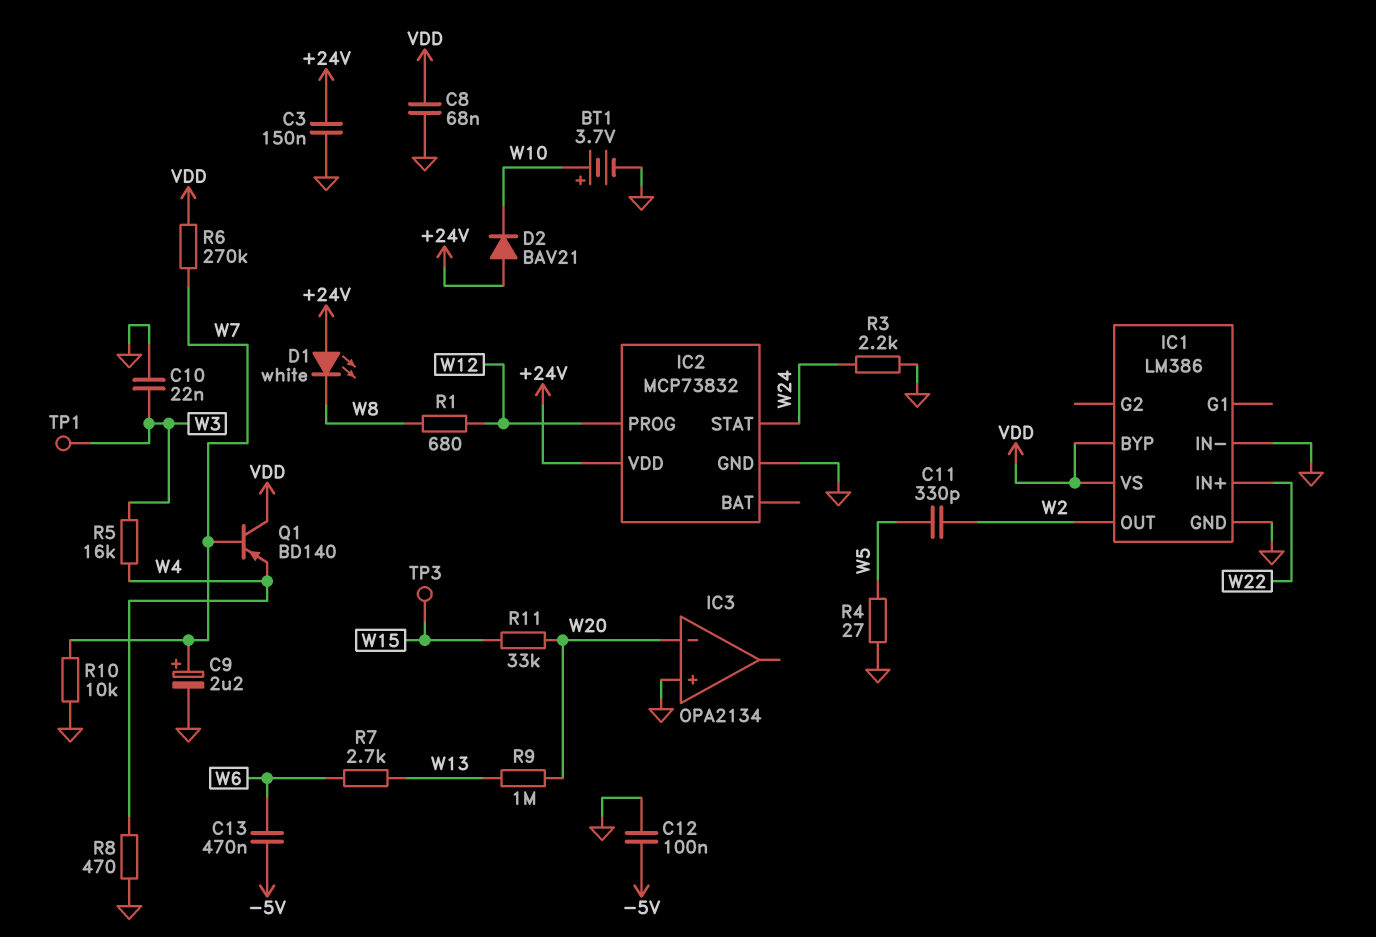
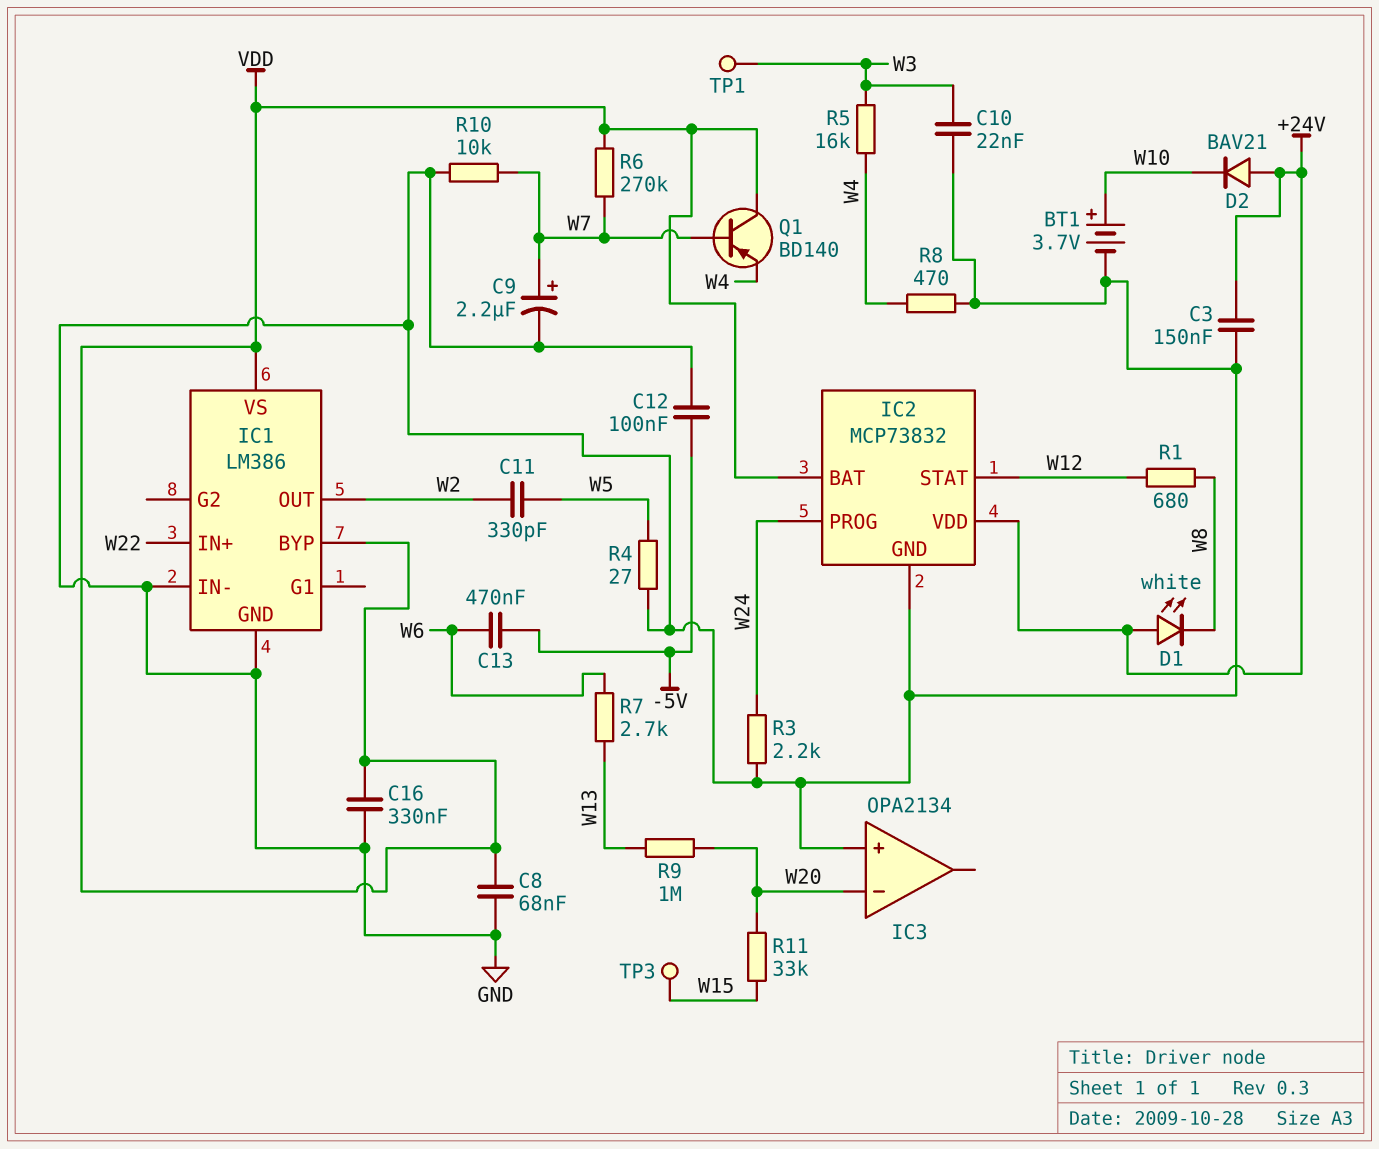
C16: none -> 330nF (GND, VDD)
IC2 pin BAT: none -> VDD
IC2 pin PROG: W12 -> W24
IC2 pin STAT: W24 -> W12

